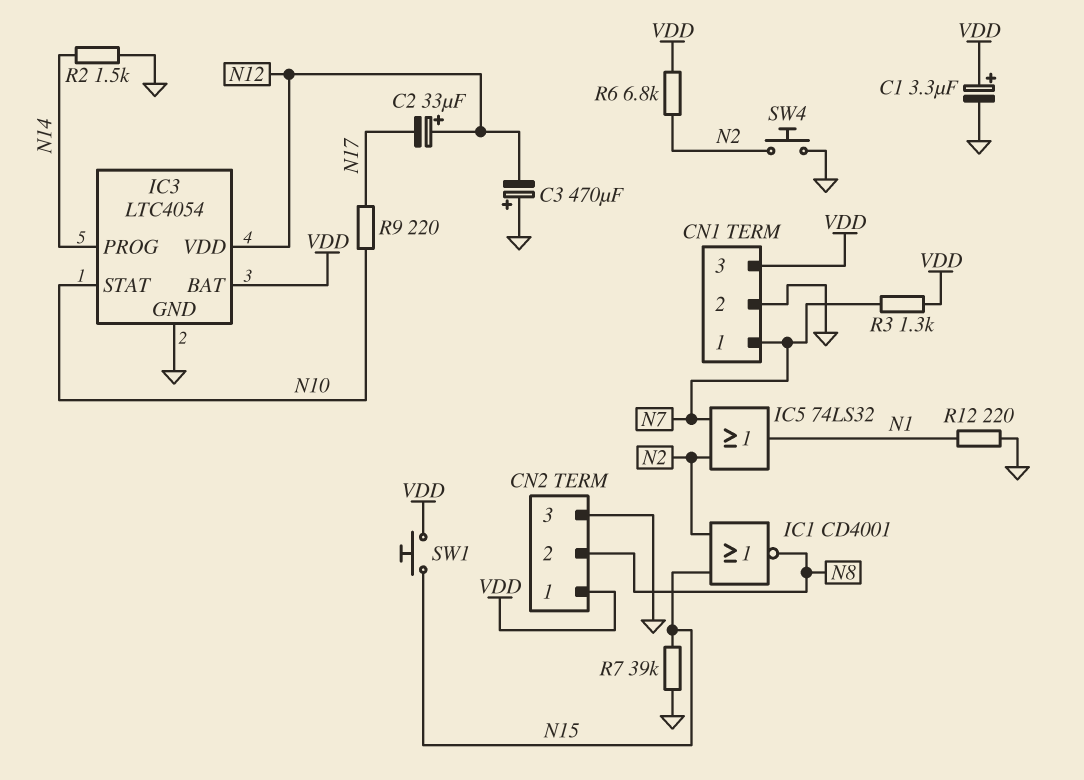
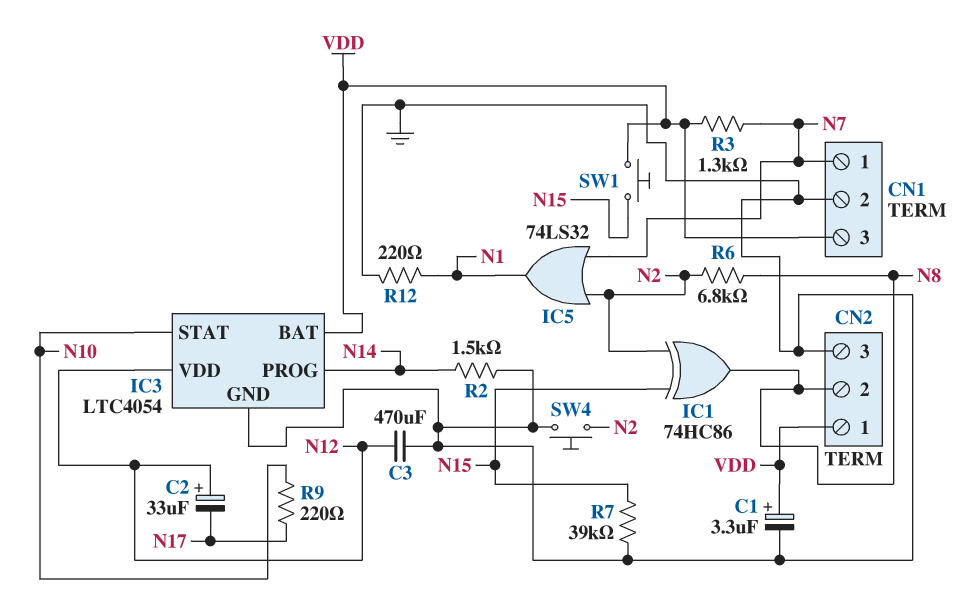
C3: 470uF (plus GND, minus N12) -> 470uF (GND, N12)
IC1: NOR CD4001 (in N2, in N15, out N8) -> XOR 74HC86 (in N2, in N15, out N8)
R6: 6.8k (N2, VDD) -> 6.8k (N2, N8)

